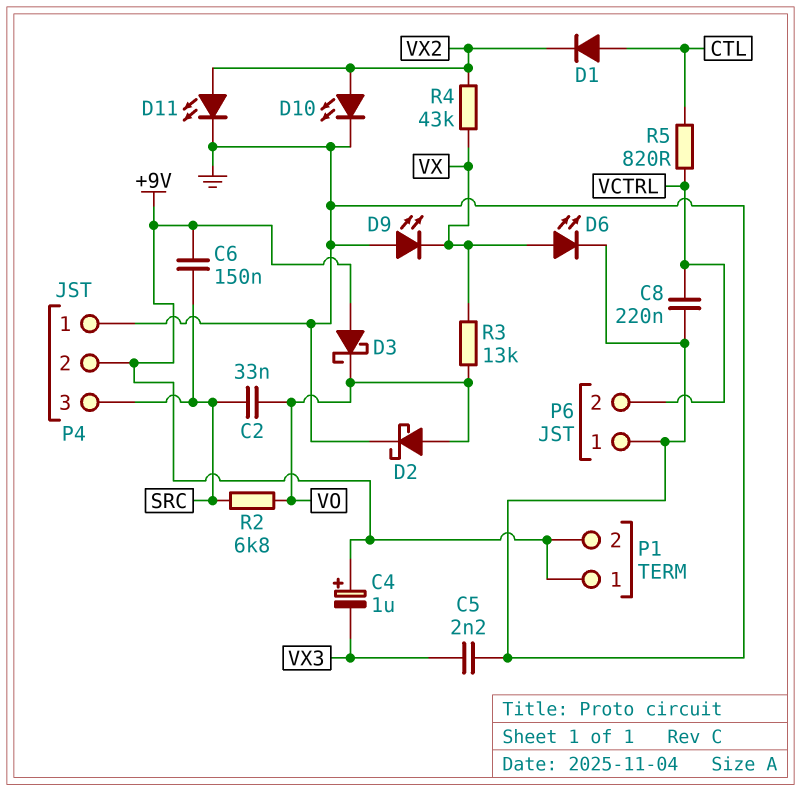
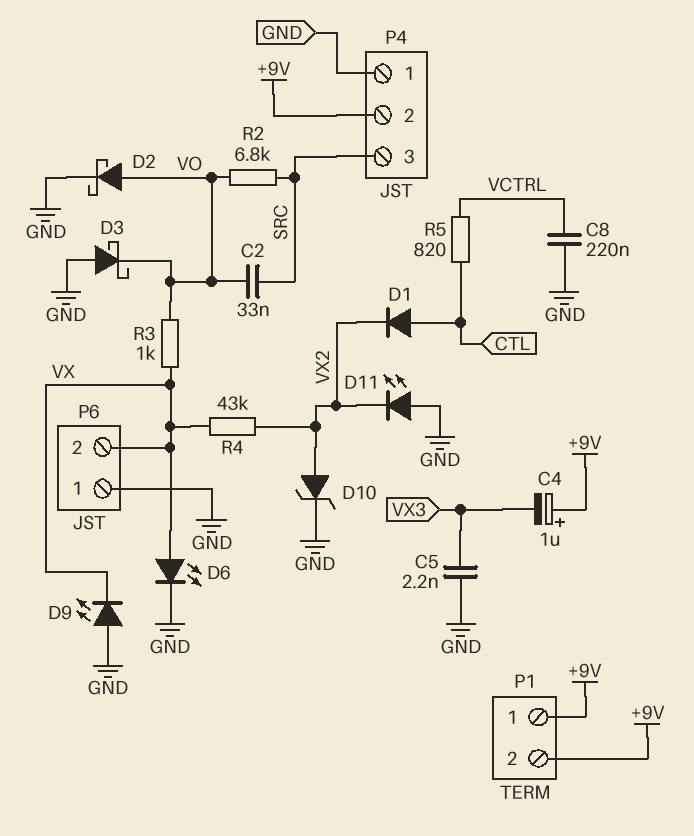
C6: 150nF (+9V, SRC) -> none
D3: schottky (A +9V, K VO) -> schottky (A GND, K VO)
D10: LED (A VX2, K GND) -> zener (A VX2, K GND)
D11: LED (A VX2, K GND) -> LED (A GND, K VX2)
P6 pin 2: VCTRL -> VX
R3: 13k (VO, VX) -> 1k (VO, VX)

